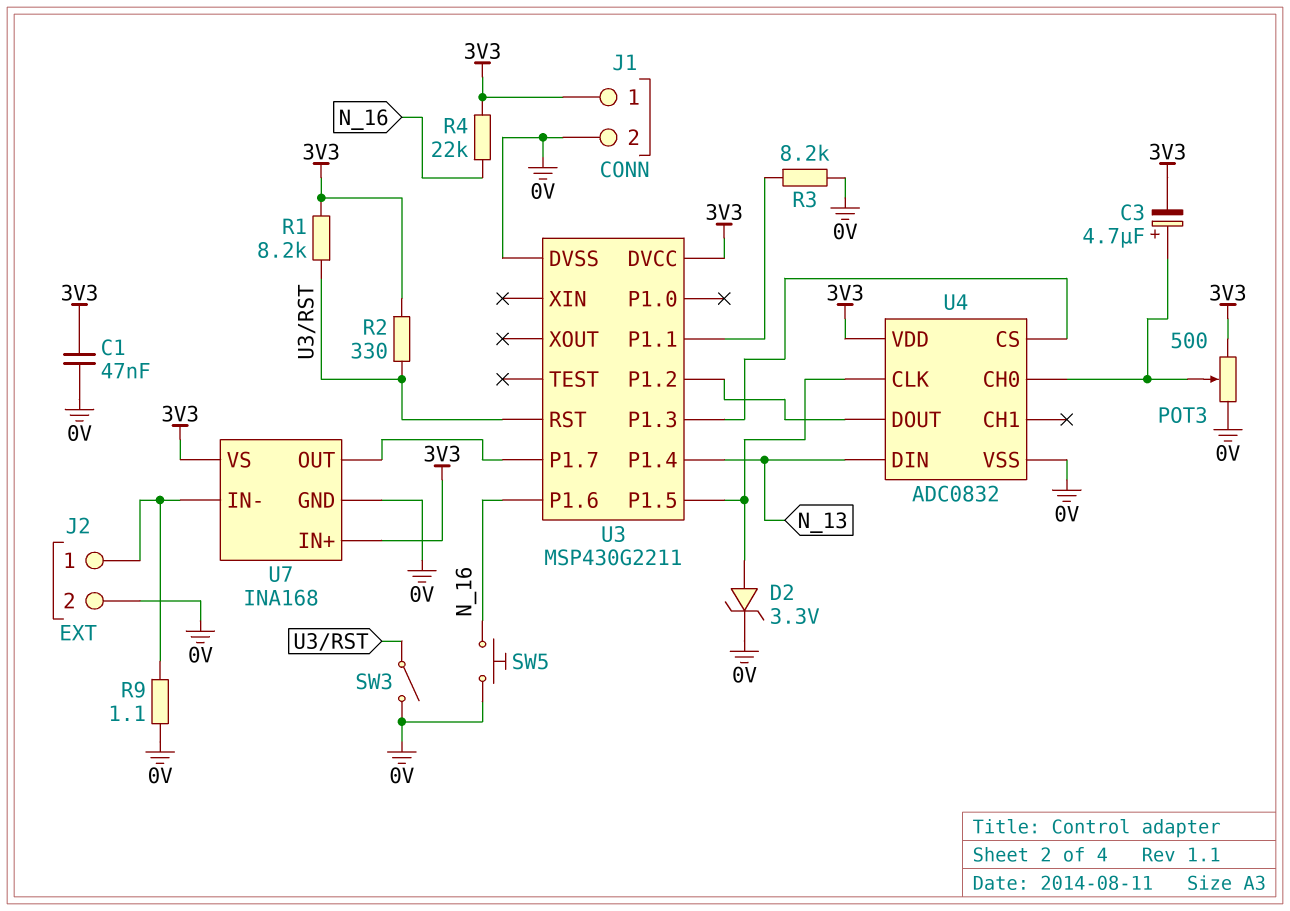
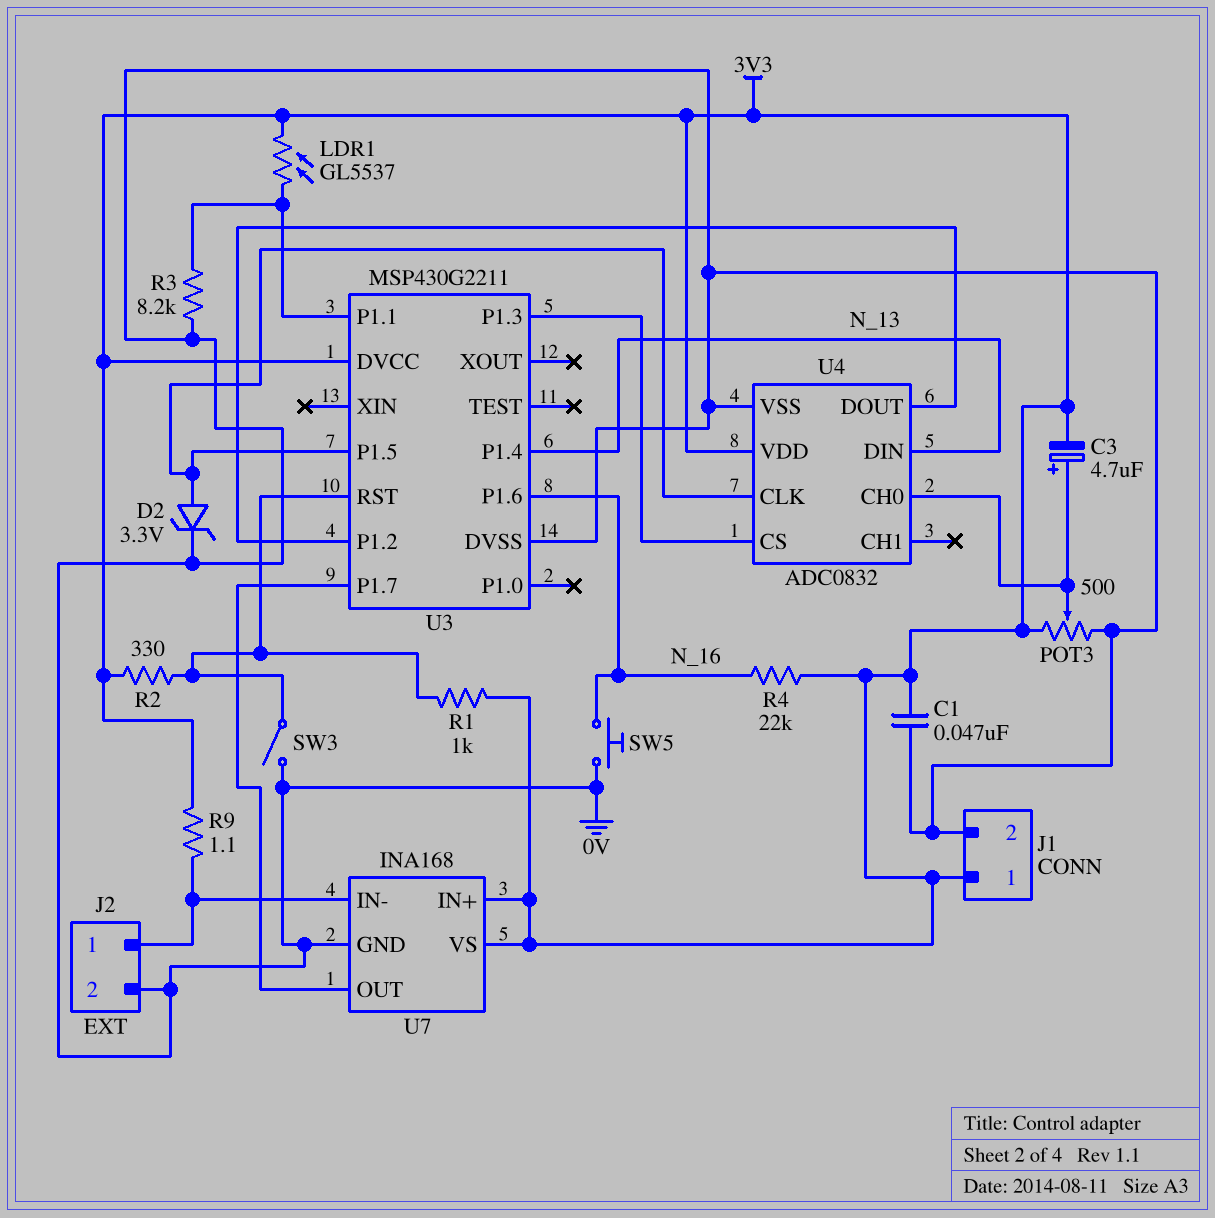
LDR1: none -> GL5537 (3V3, U3/P1.1)
R1: 8.2k (3V3, U3/RST) -> 1k (3V3, U3/RST)
R9: 1.1 (0V, J2/1) -> 1.1 (3V3, J2/1)

